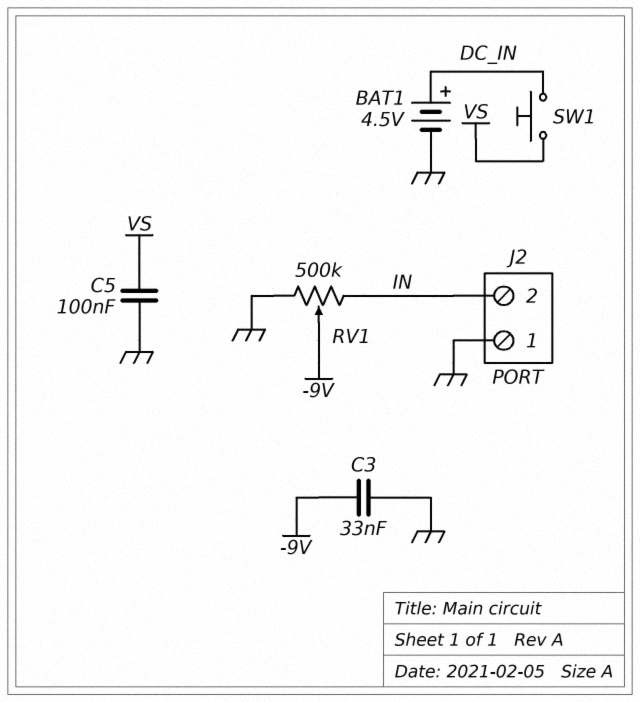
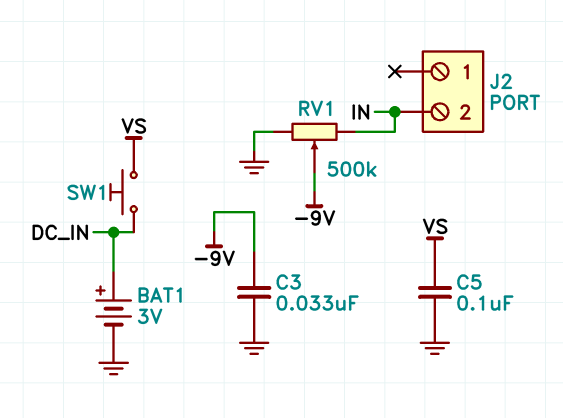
BAT1: 4.5V (plus DC_IN, minus GND) -> 3V (plus DC_IN, minus GND)
J2 pin 1: GND -> none

